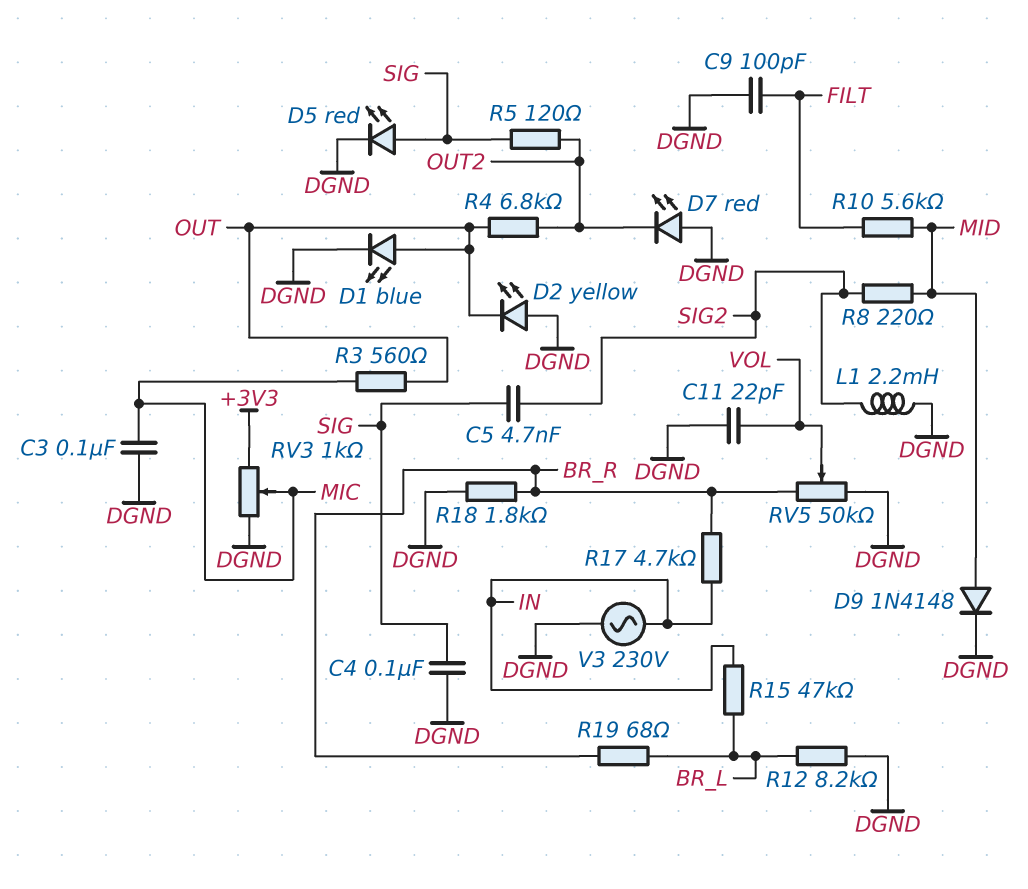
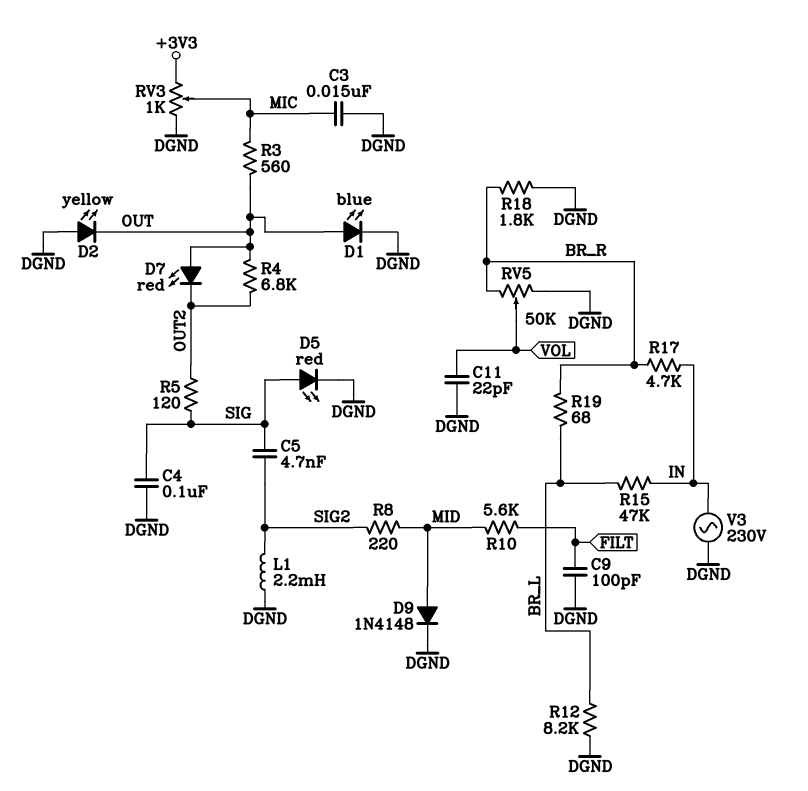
C3: 100nF (DGND, MIC) -> 15nF (DGND, MIC)
D7: LED red (A DGND, K OUT2) -> LED red (A OUT, K OUT2)

